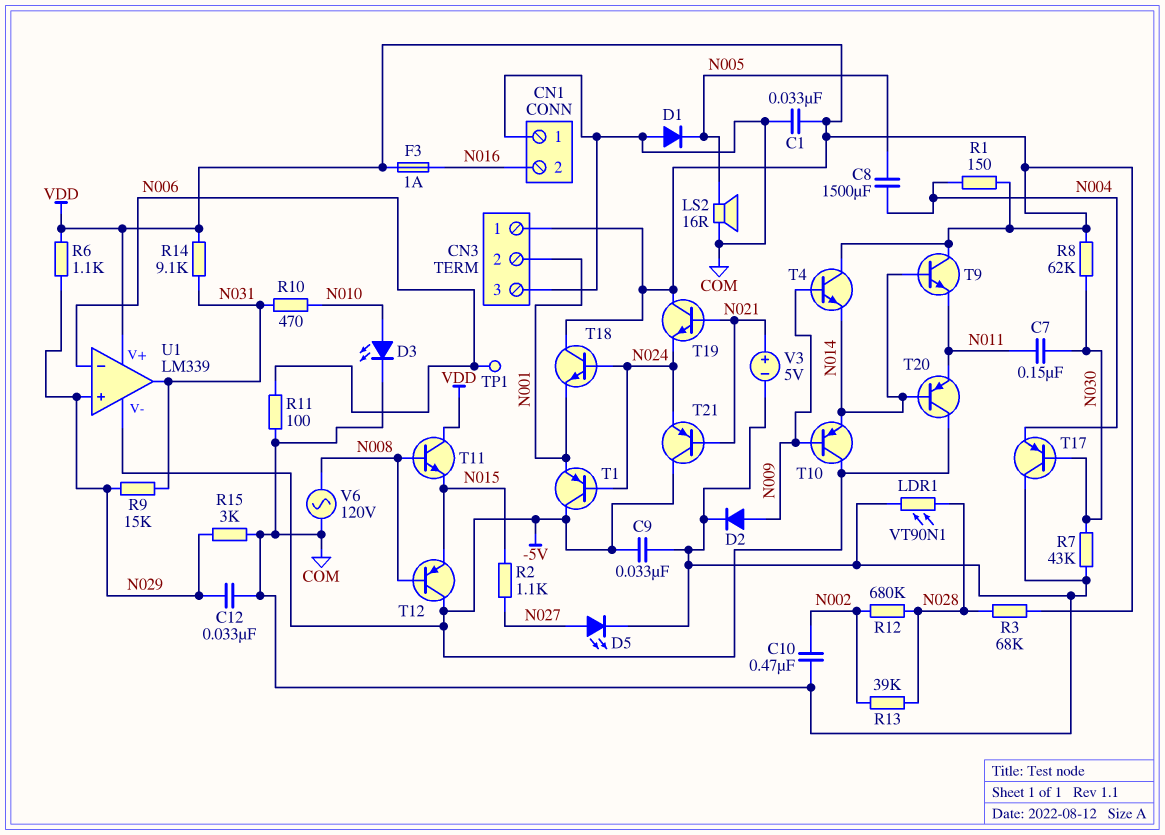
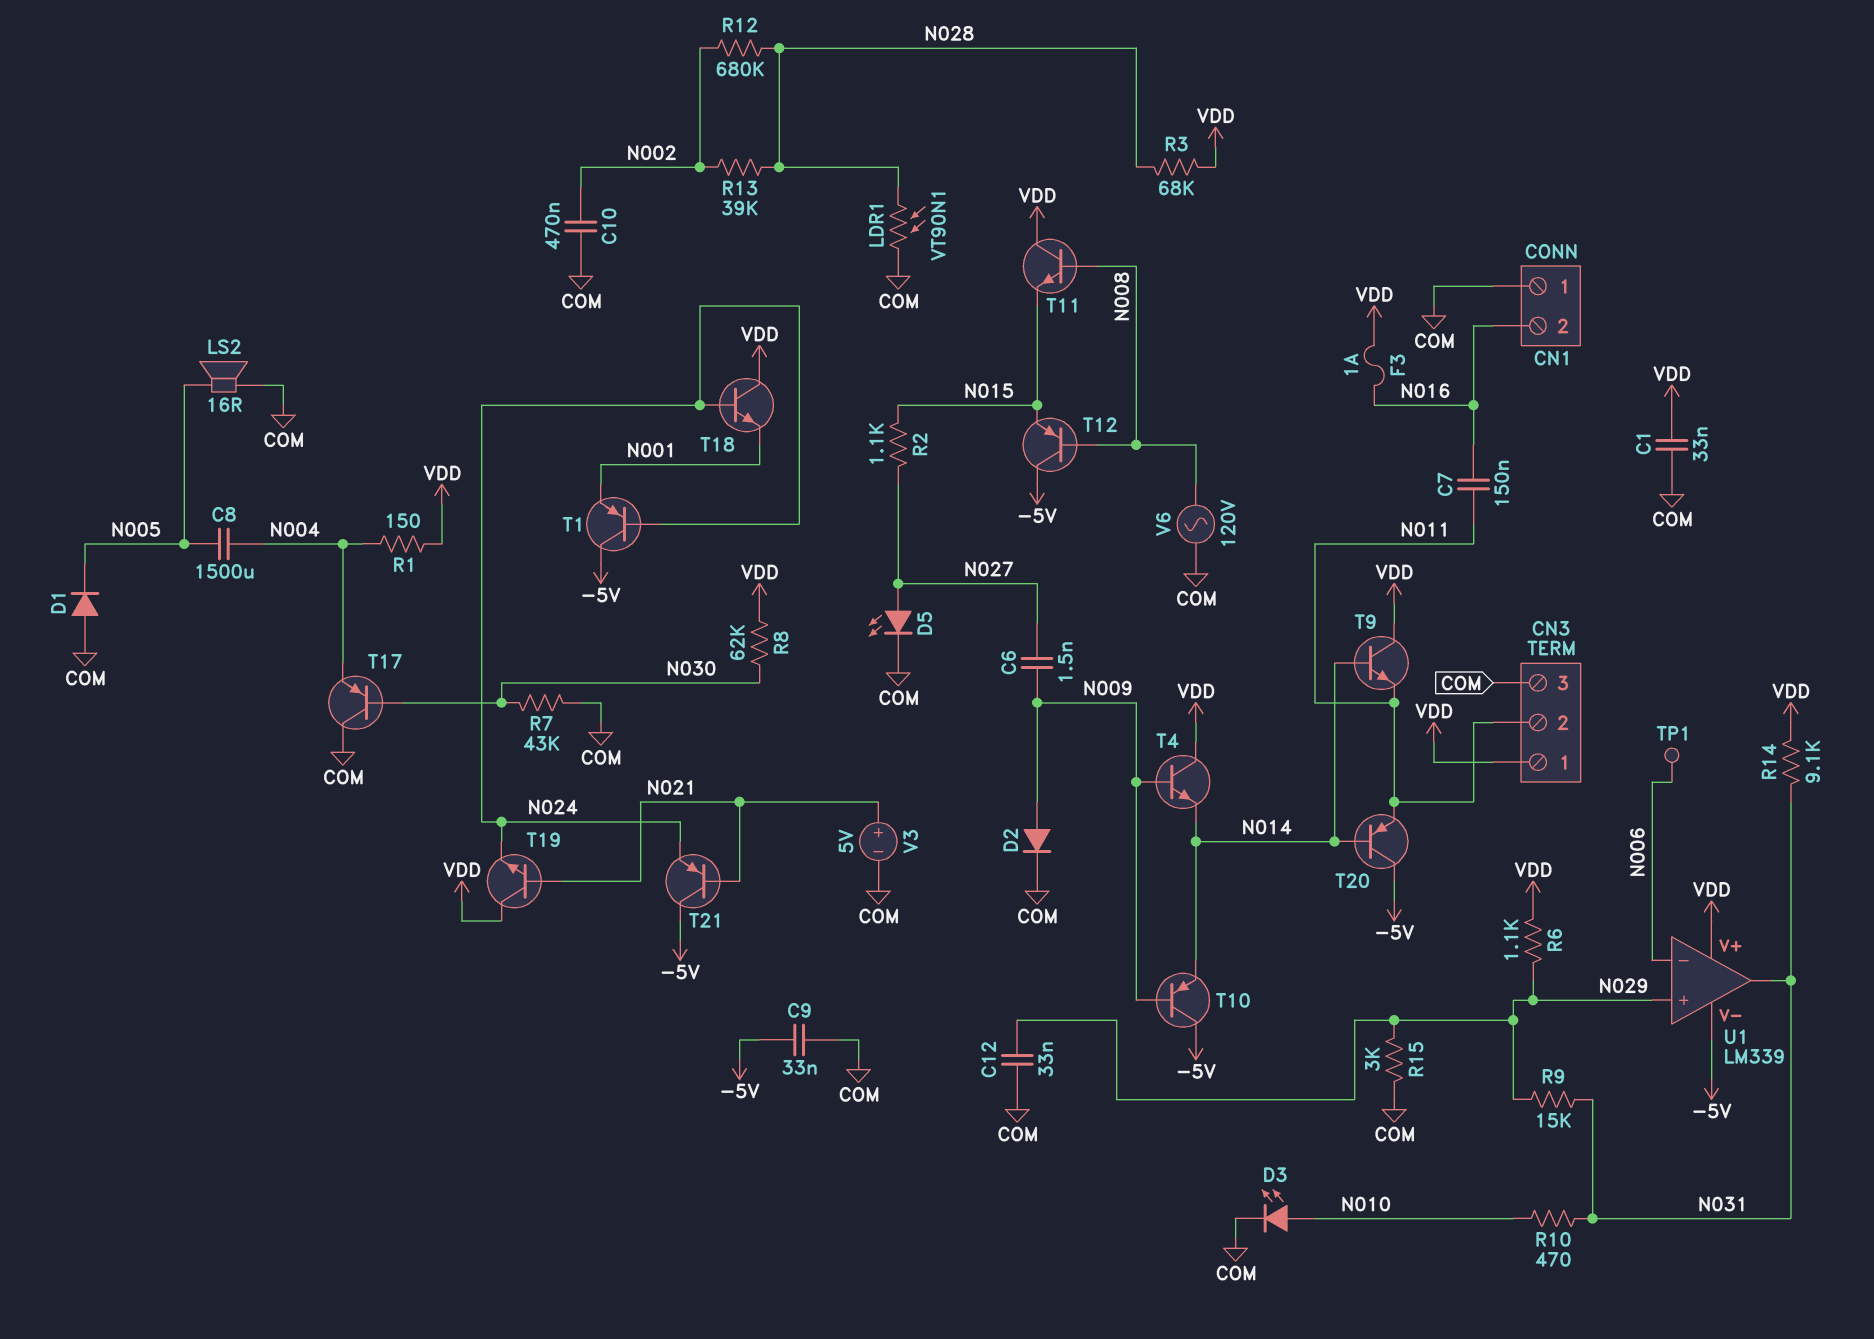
C6: none -> 1.5nF (N009, N027)
C7: 150nF (N011, N030) -> 150nF (N011, N016)
CN3 pin 2: N001 -> N011
R11: 100 (COM, N006) -> none

